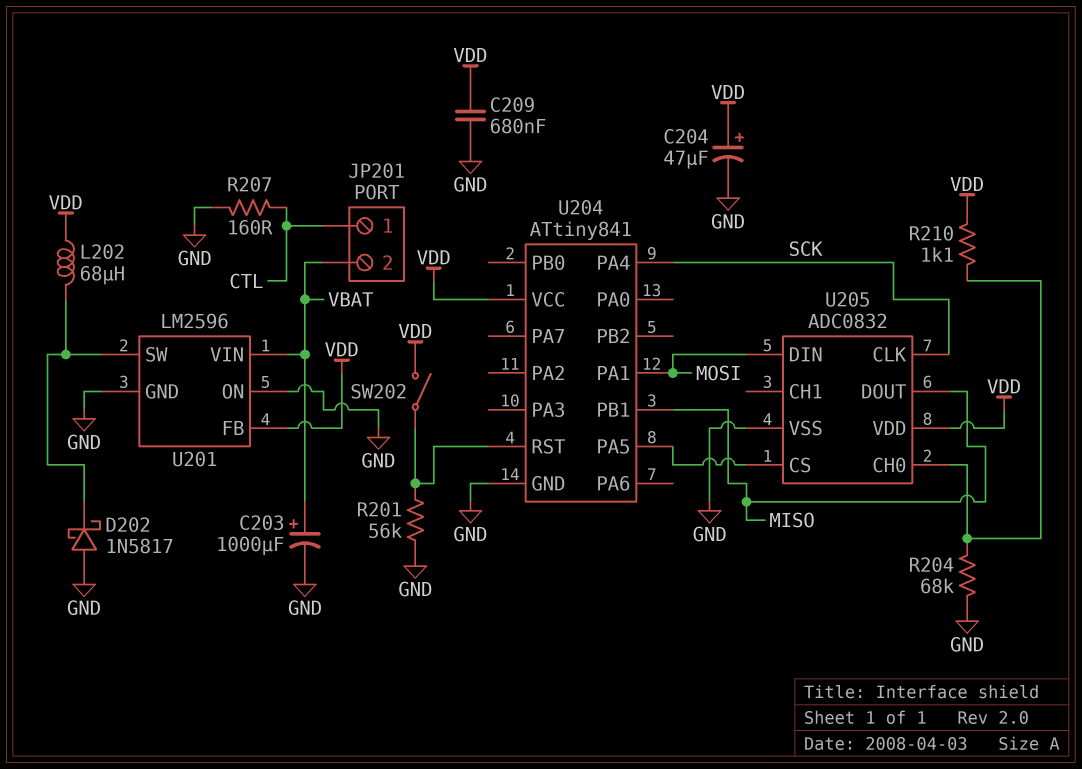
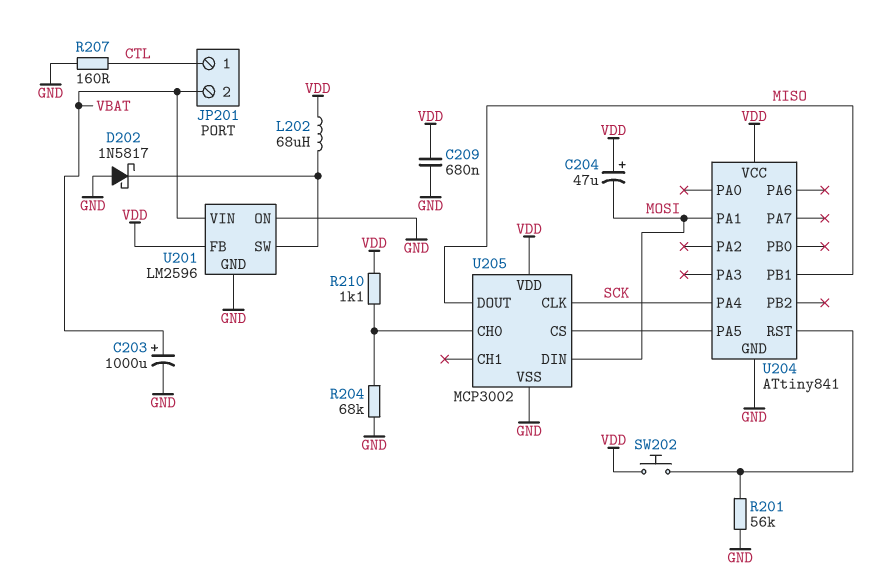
C204: 47uF (plus VDD, minus GND) -> 47uF (plus VDD, minus MOSI)
SW202: switch (U204/RST, VDD) -> button (U204/RST, VDD)
U205: ADC0832 -> MCP3002

